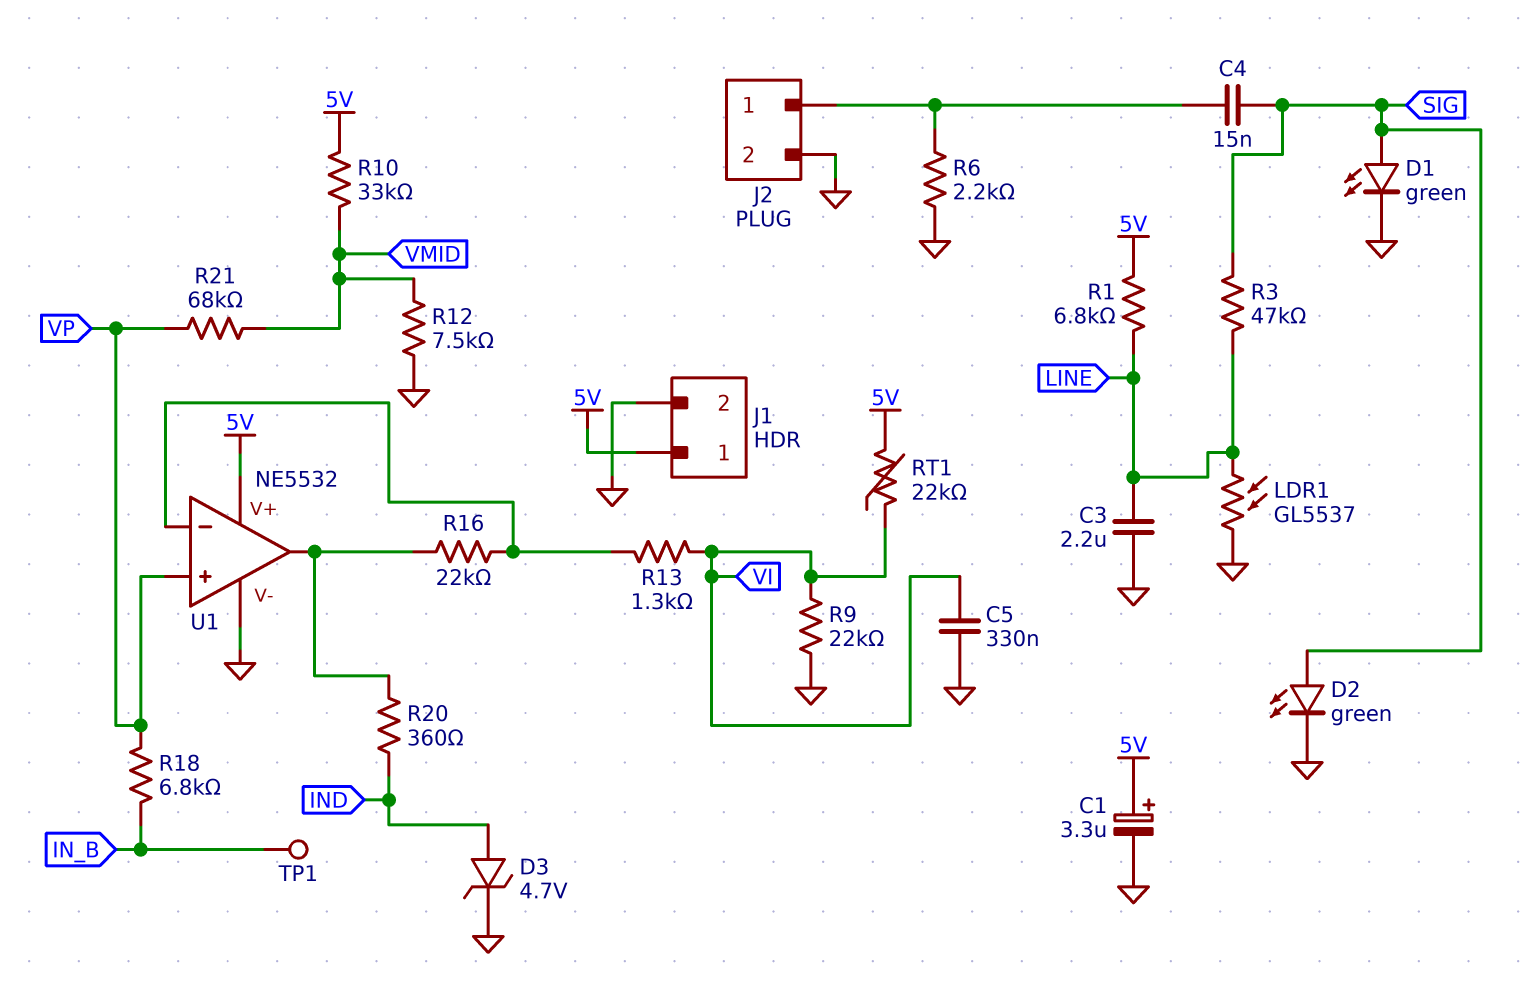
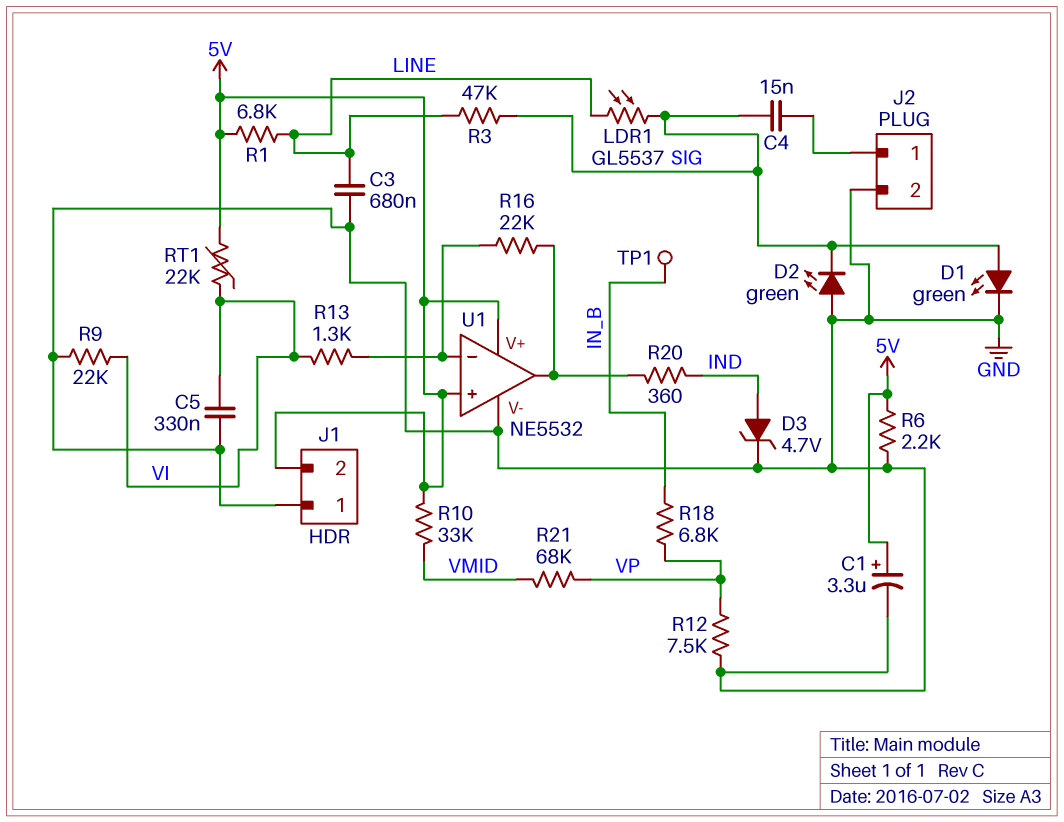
C3: 2.2uF (GND, LINE) -> 680nF (GND, LINE)
D2: LED green (A SIG, K GND) -> LED green (A GND, K SIG)
J1 pin 1: 5V -> GND
J1 pin 2: GND -> 5V
LDR1: GL5537 (GND, LINE) -> GL5537 (LINE, SIG)
R6: 2.2k (GND, J2/1) -> 2.2k (5V, GND)
R12: 7.5k (GND, VMID) -> 7.5k (GND, VP)
U1 pin in+: VP -> 5V

